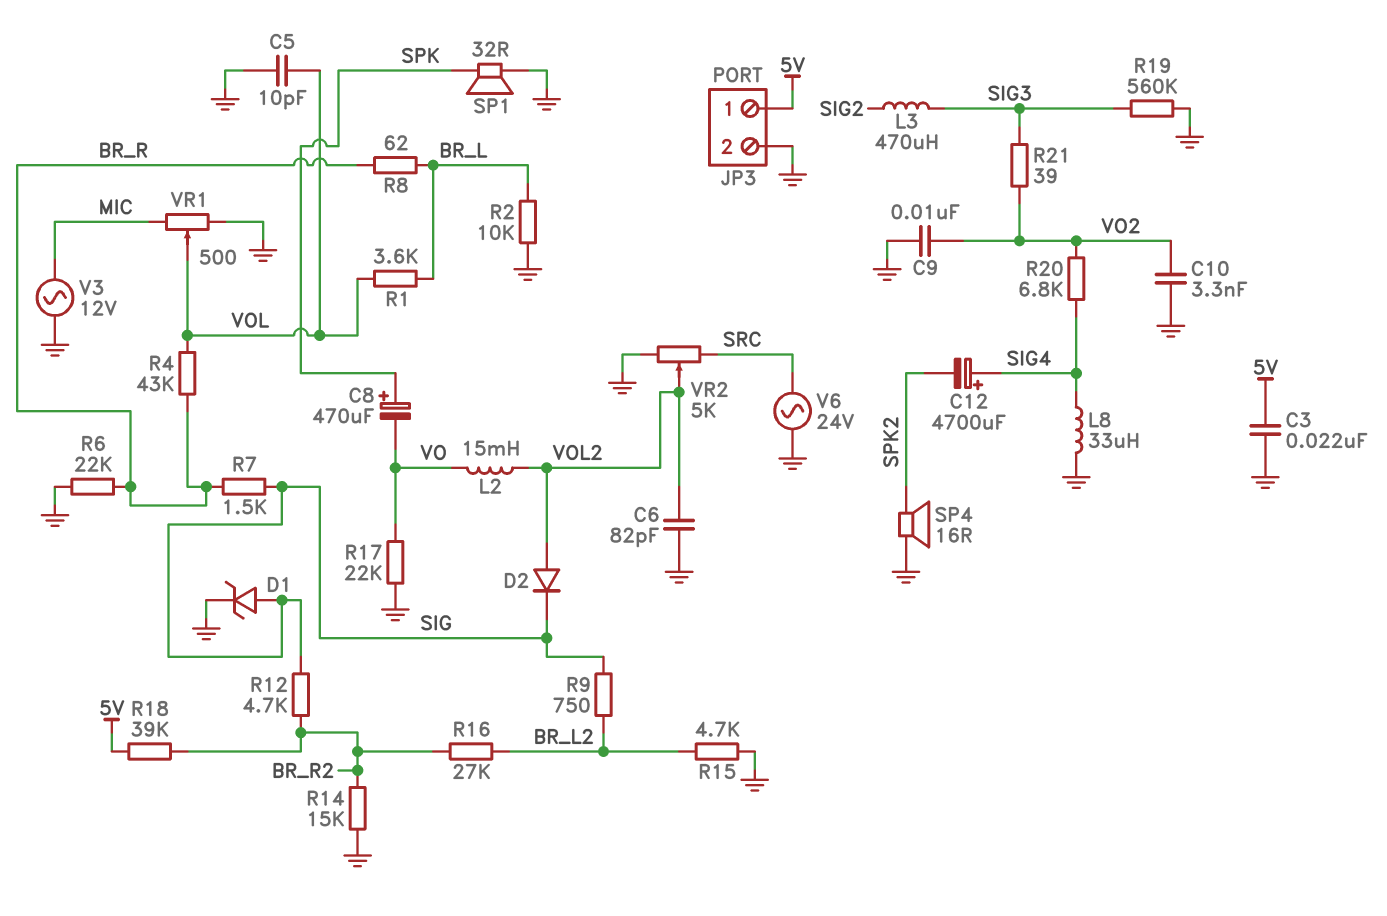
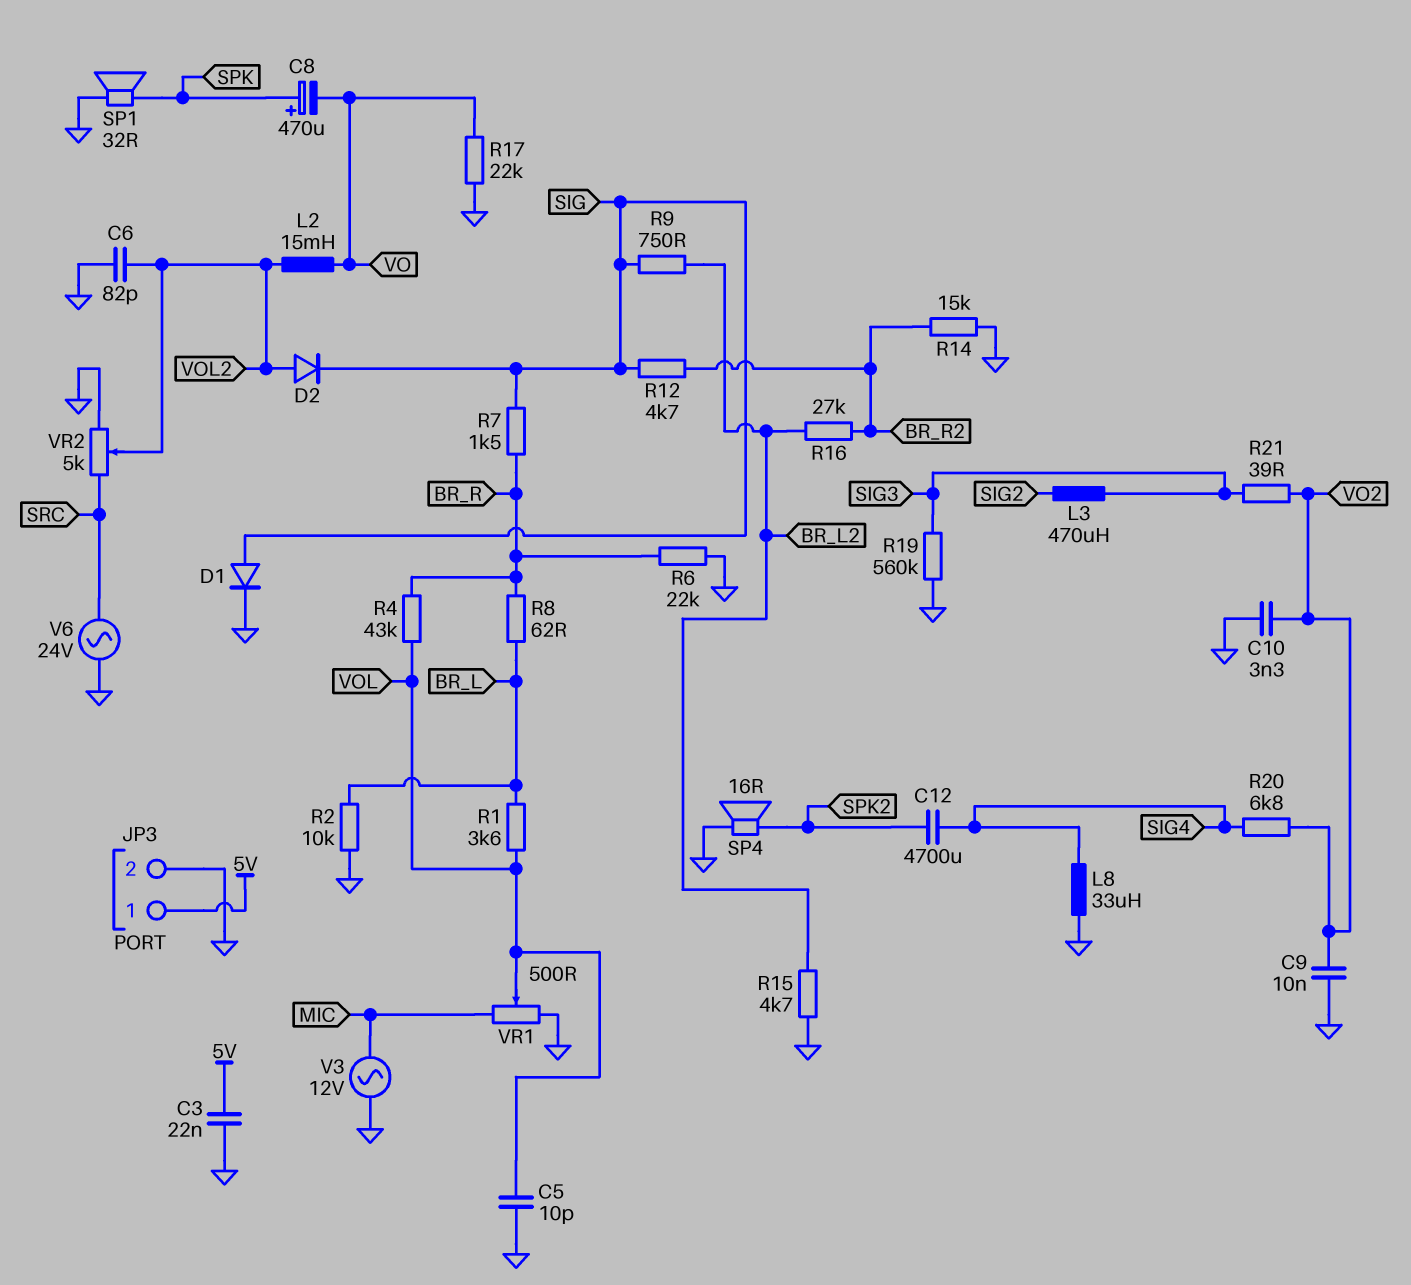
C12: 4700uF (plus SIG4, minus SPK2) -> 4700uF (SIG4, SPK2)
D1: zener (A SIG, K GND) -> diode (A SIG, K GND)
R18: 39k (5V, BR_R2) -> none

